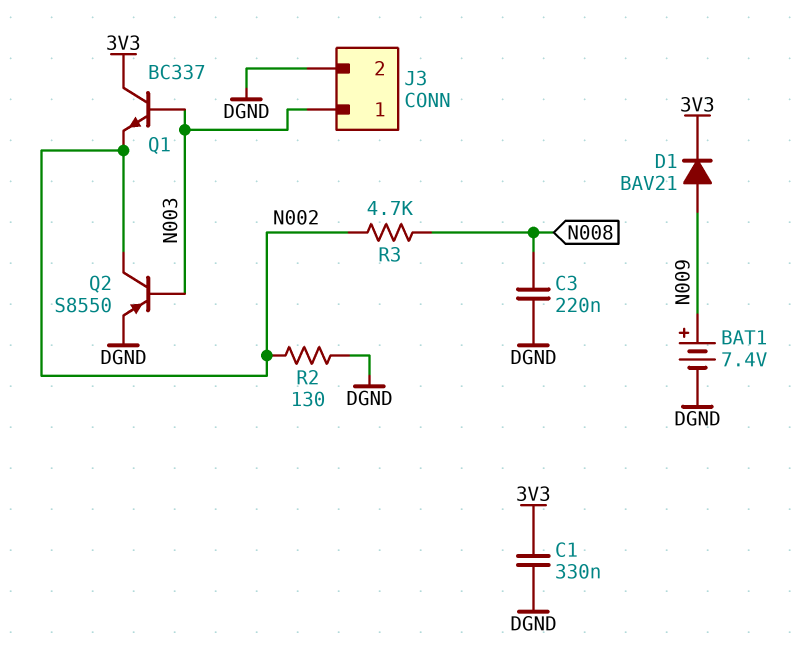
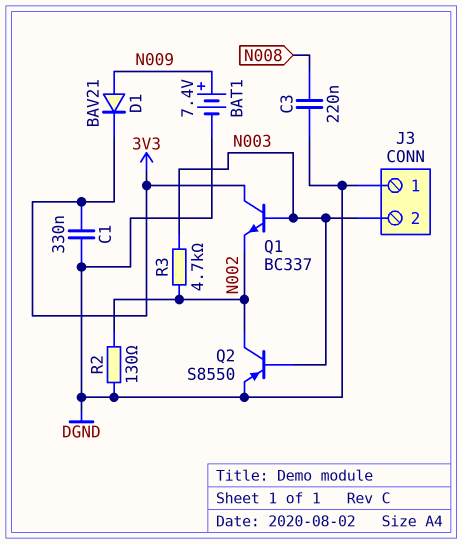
J3 pin 1: N003 -> DGND
J3 pin 2: DGND -> N003
R3: 4.7k (N002, N008) -> 4.7k (N002, N003)

